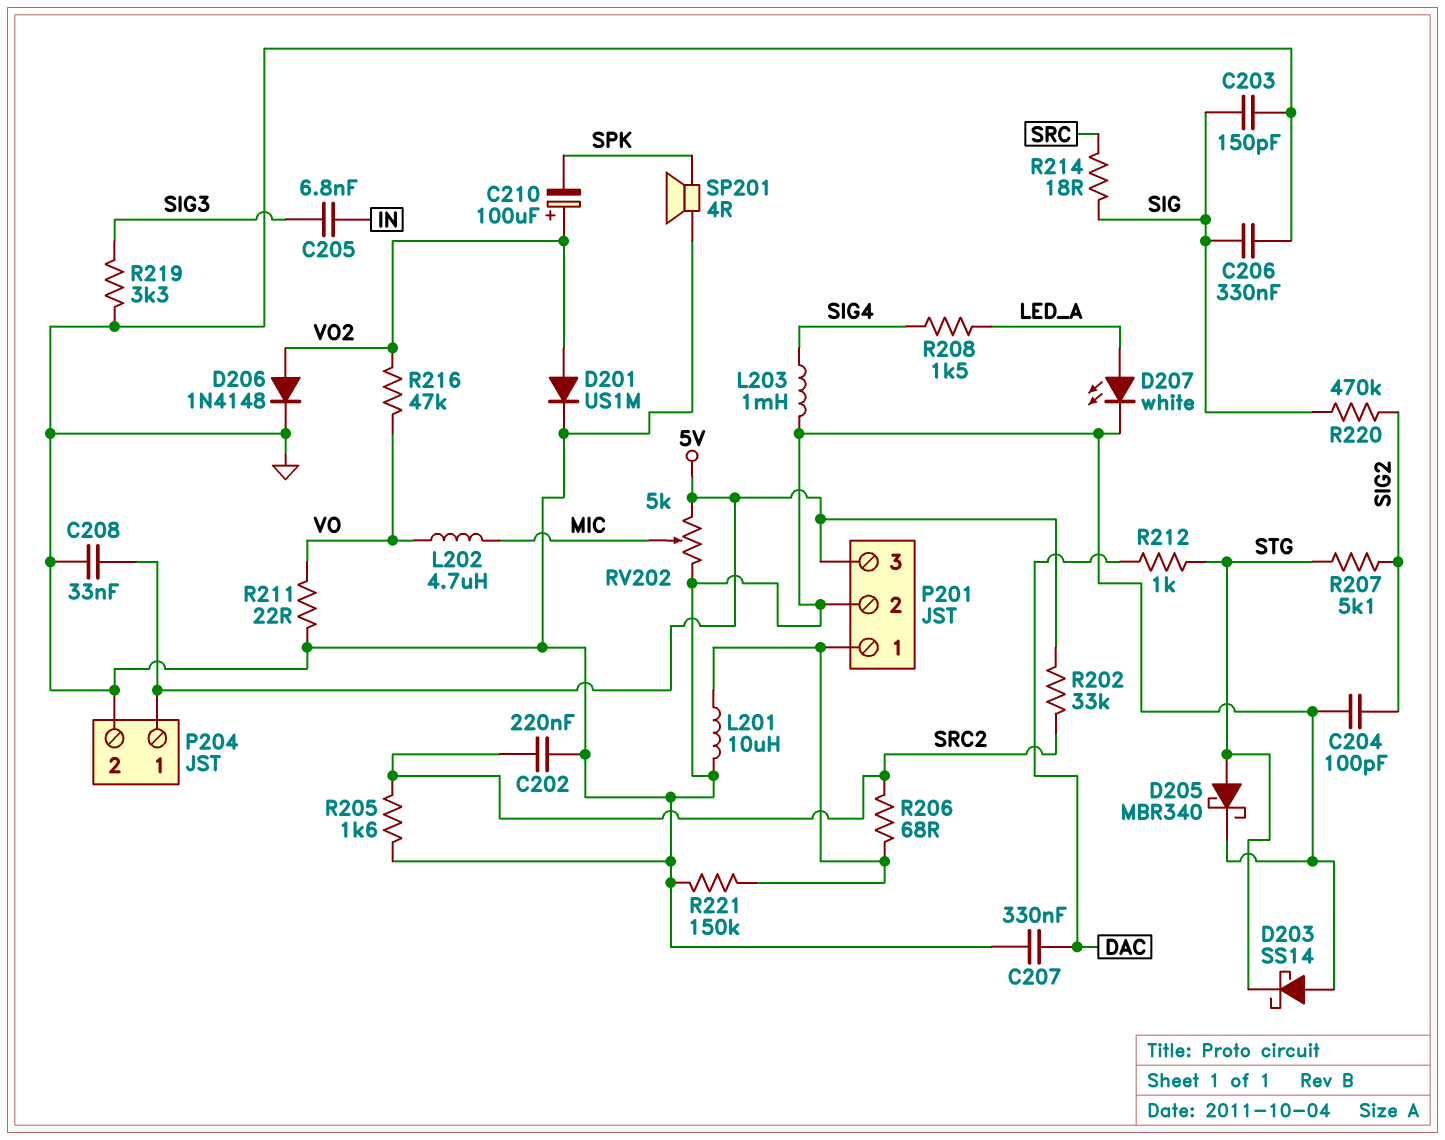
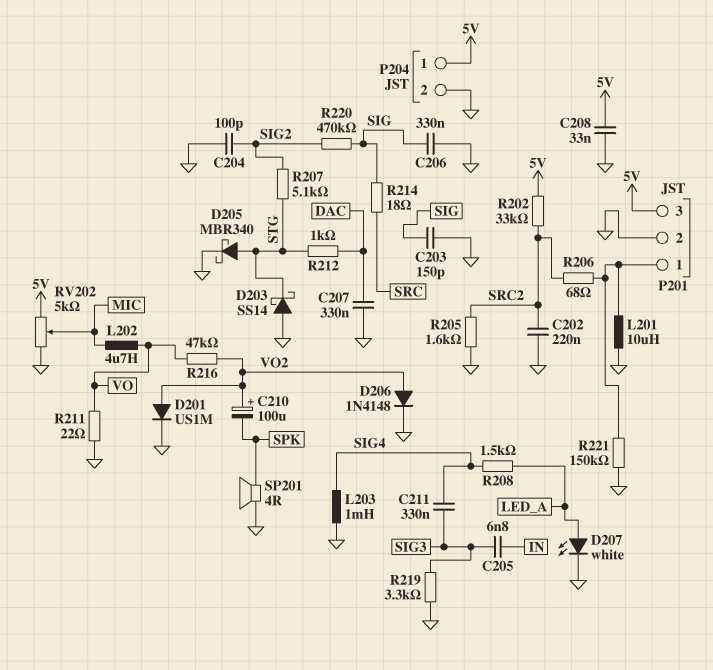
C211: none -> 330nF (SIG3, SIG4)

